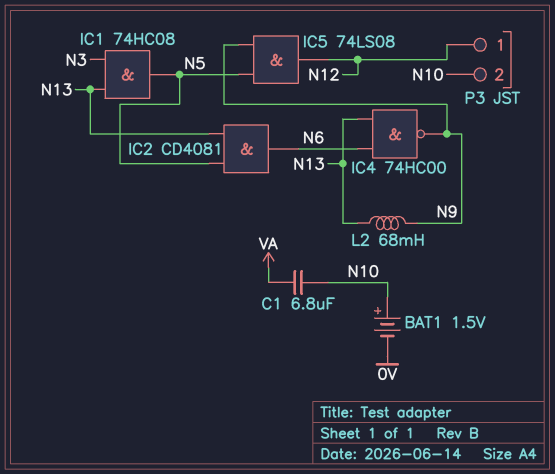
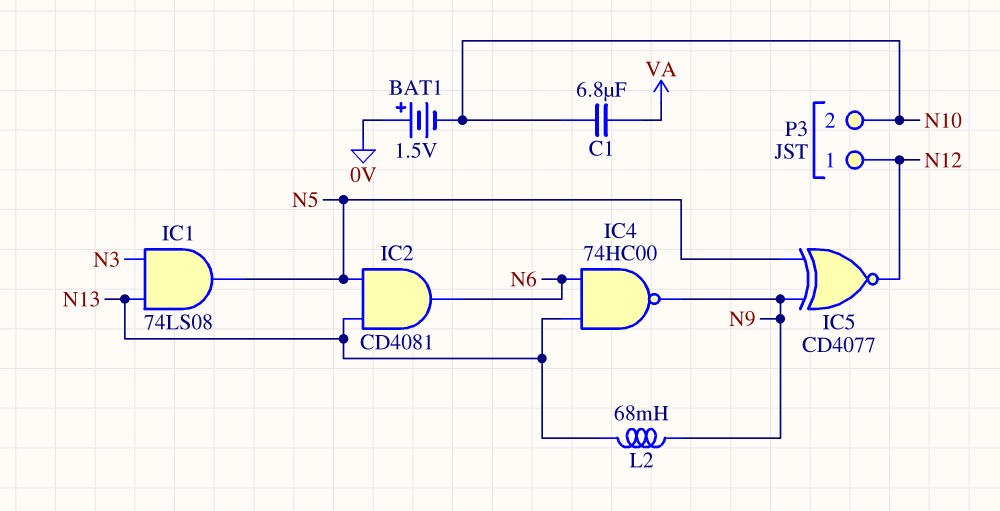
BAT1: 1.5V (plus N10, minus 0V) -> 1.5V (plus 0V, minus N10)
IC1: AND 74HC08 (in N3, in N13, out N5) -> AND 74LS08 (in N3, in N13, out N5)
IC5: AND 74LS08 (in N5, in N9, out N12) -> XNOR CD4077 (in N5, in N9, out N12)

